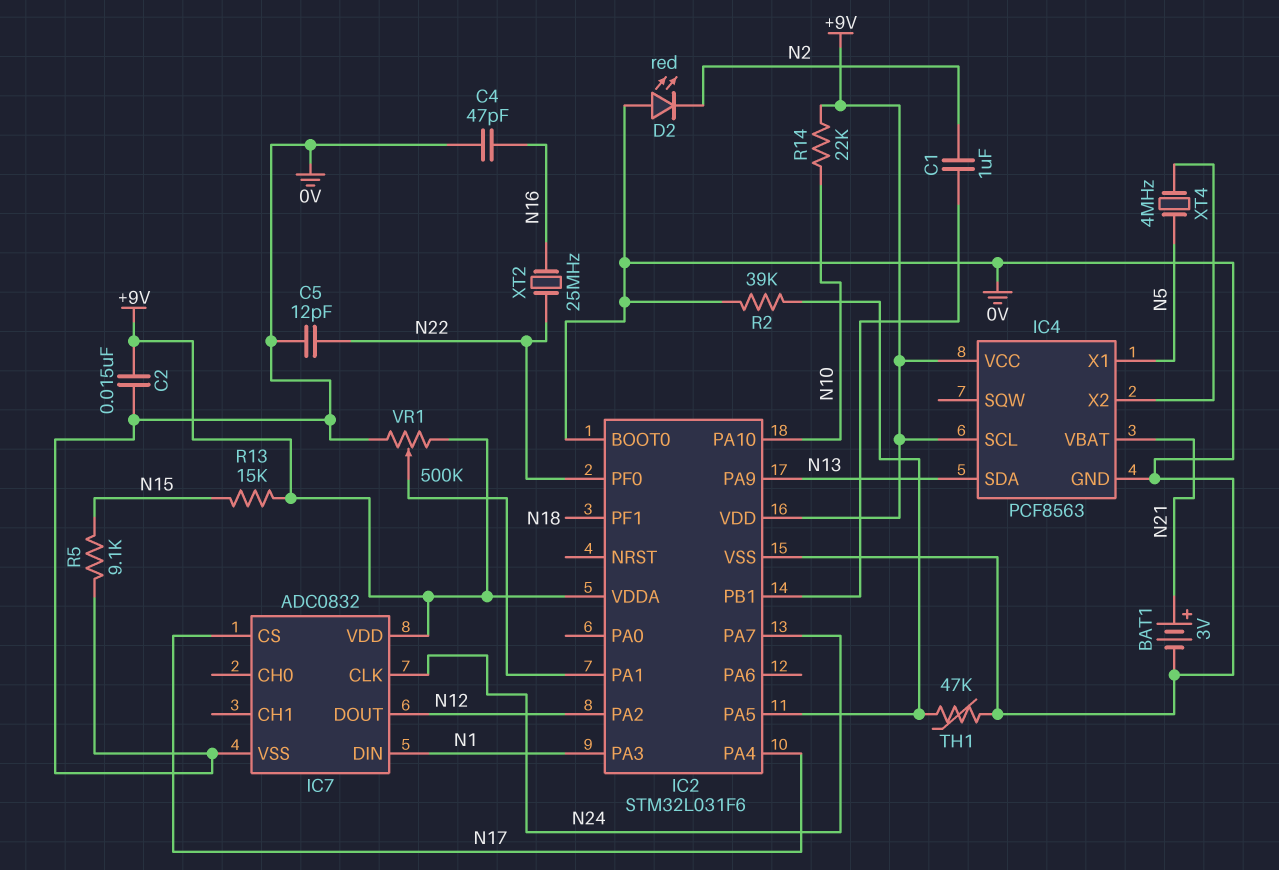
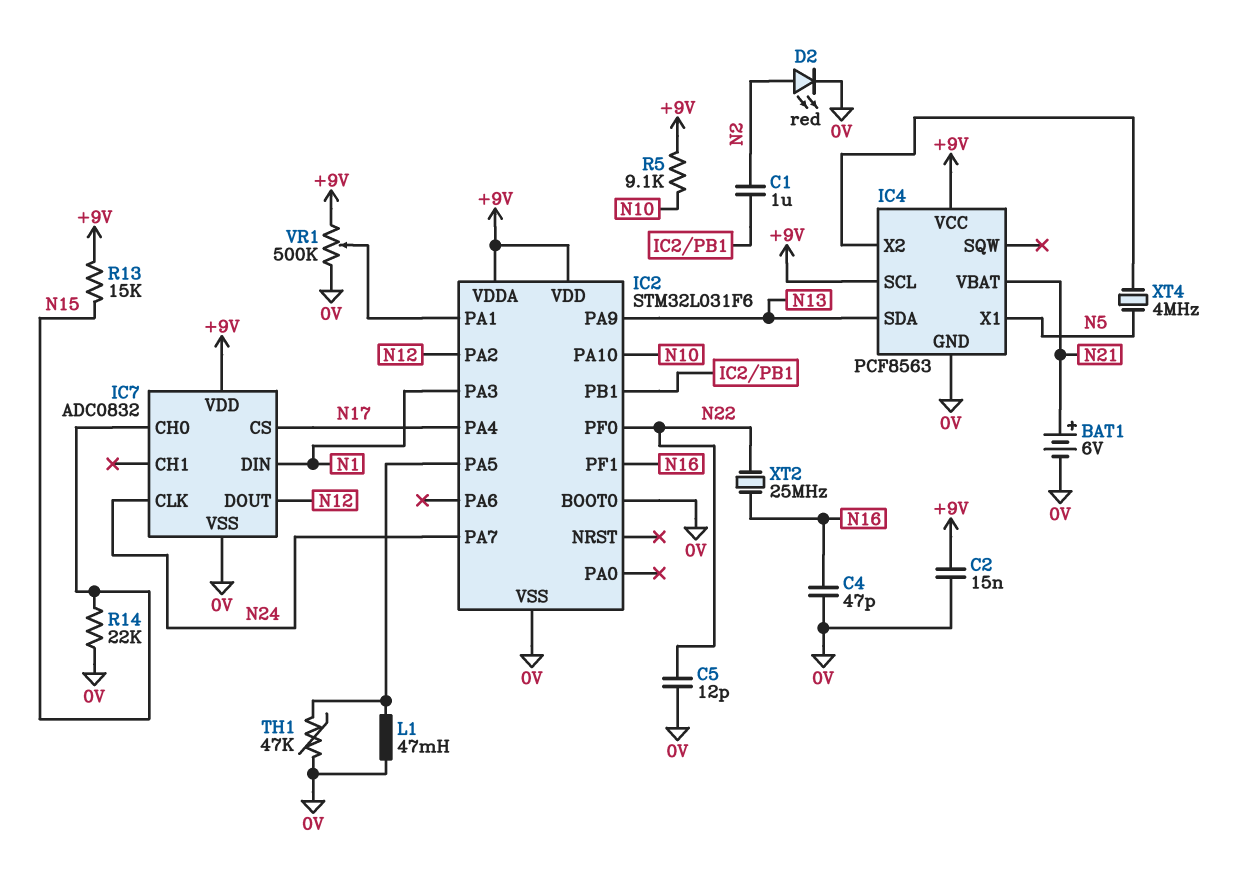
BAT1: 3V (plus N21, minus 0V) -> 6V (plus N21, minus 0V)
D2: LED red (A 0V, K N2) -> LED red (A N2, K 0V)
IC2 pin PF1: N18 -> N16
IC7 pin CH0: none -> N15
L1: none -> 47mH (0V, IC2/PA5)
R2: 39k (0V, IC2/PA5) -> none
R5: 9.1k (0V, N15) -> 9.1k (+9V, N10)
R14: 22k (+9V, N10) -> 22k (0V, N15)

